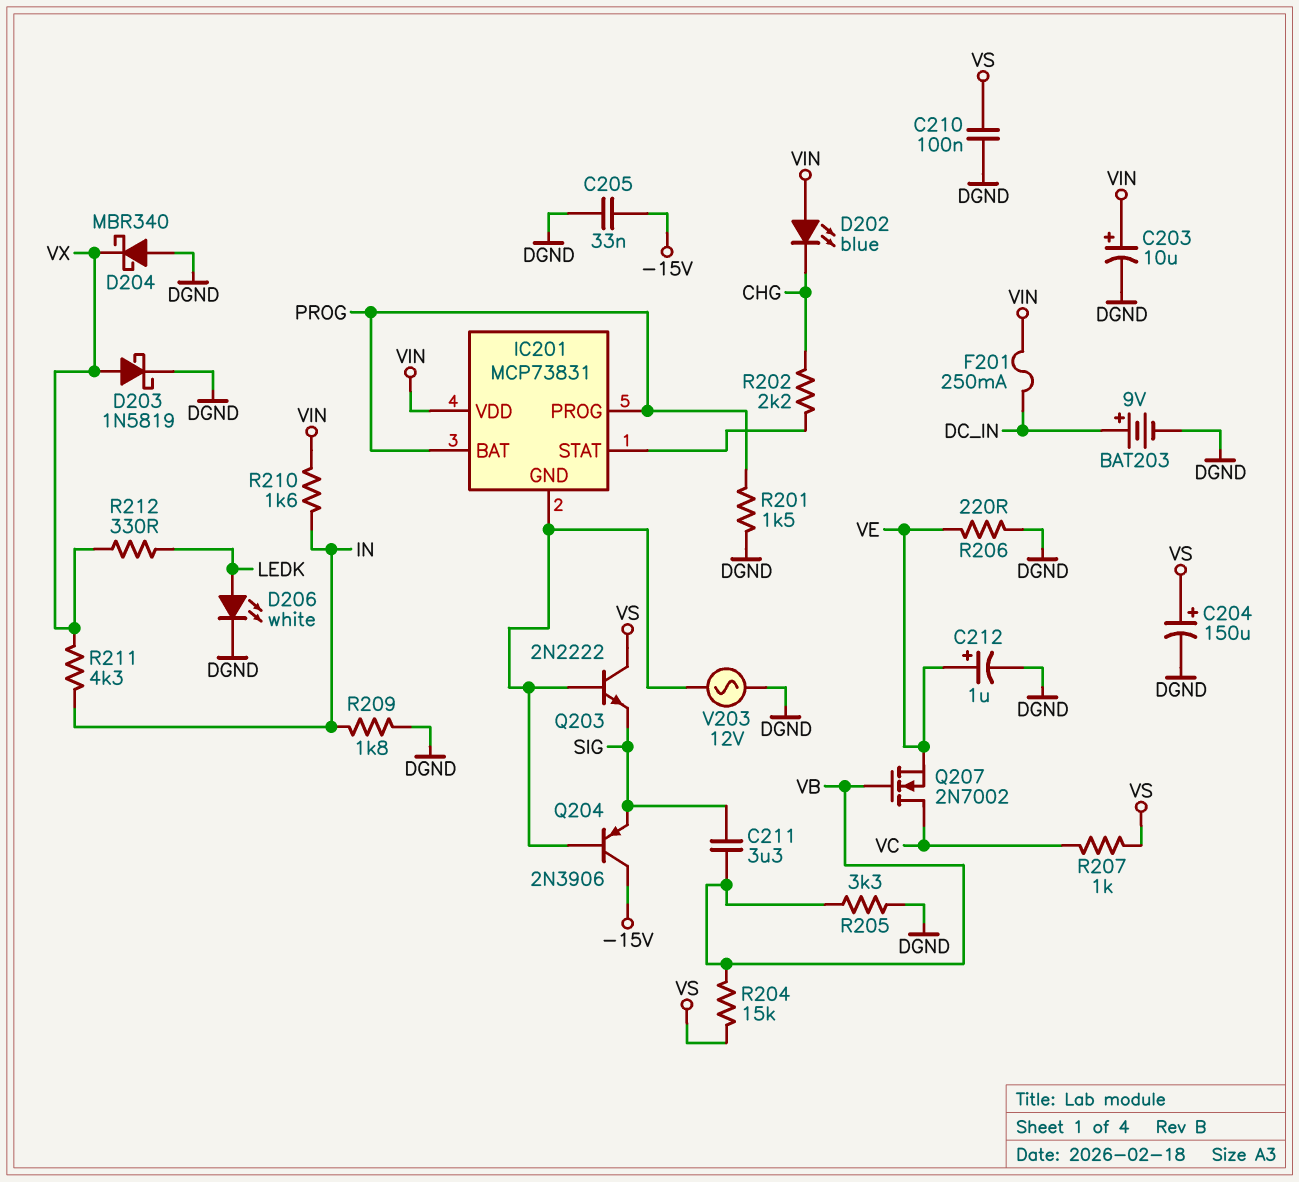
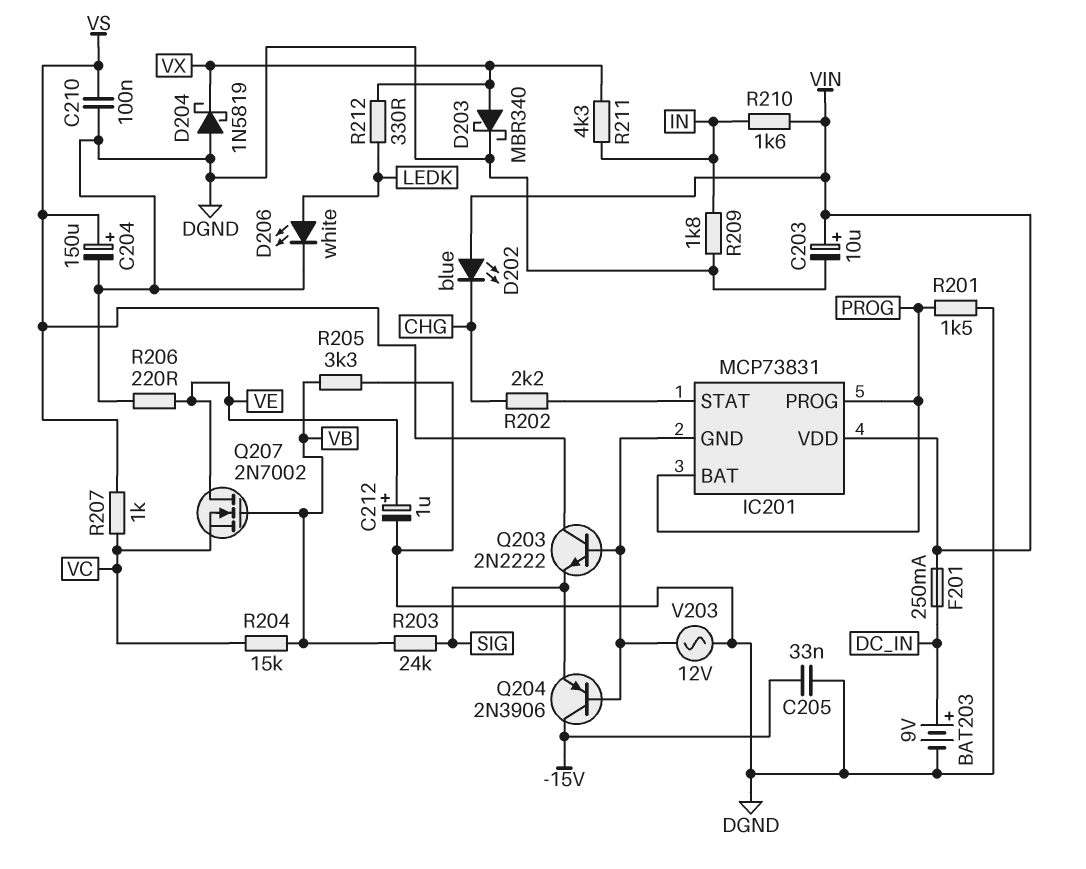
C211: 3.3uF (SIG, VB) -> none
D203: schottky 1N5819 (A VX, K DGND) -> schottky MBR340 (A VX, K DGND)
D204: schottky MBR340 (A DGND, K VX) -> schottky 1N5819 (A DGND, K VX)
Q207: NMOS 2N7002 (G VB, D VC, S VE) -> NMOS 2N7002 (G VB, D VE, S VC)
R203: none -> 24k (SIG, VB)
R204: 15k (VB, VS) -> 15k (VB, VC)

